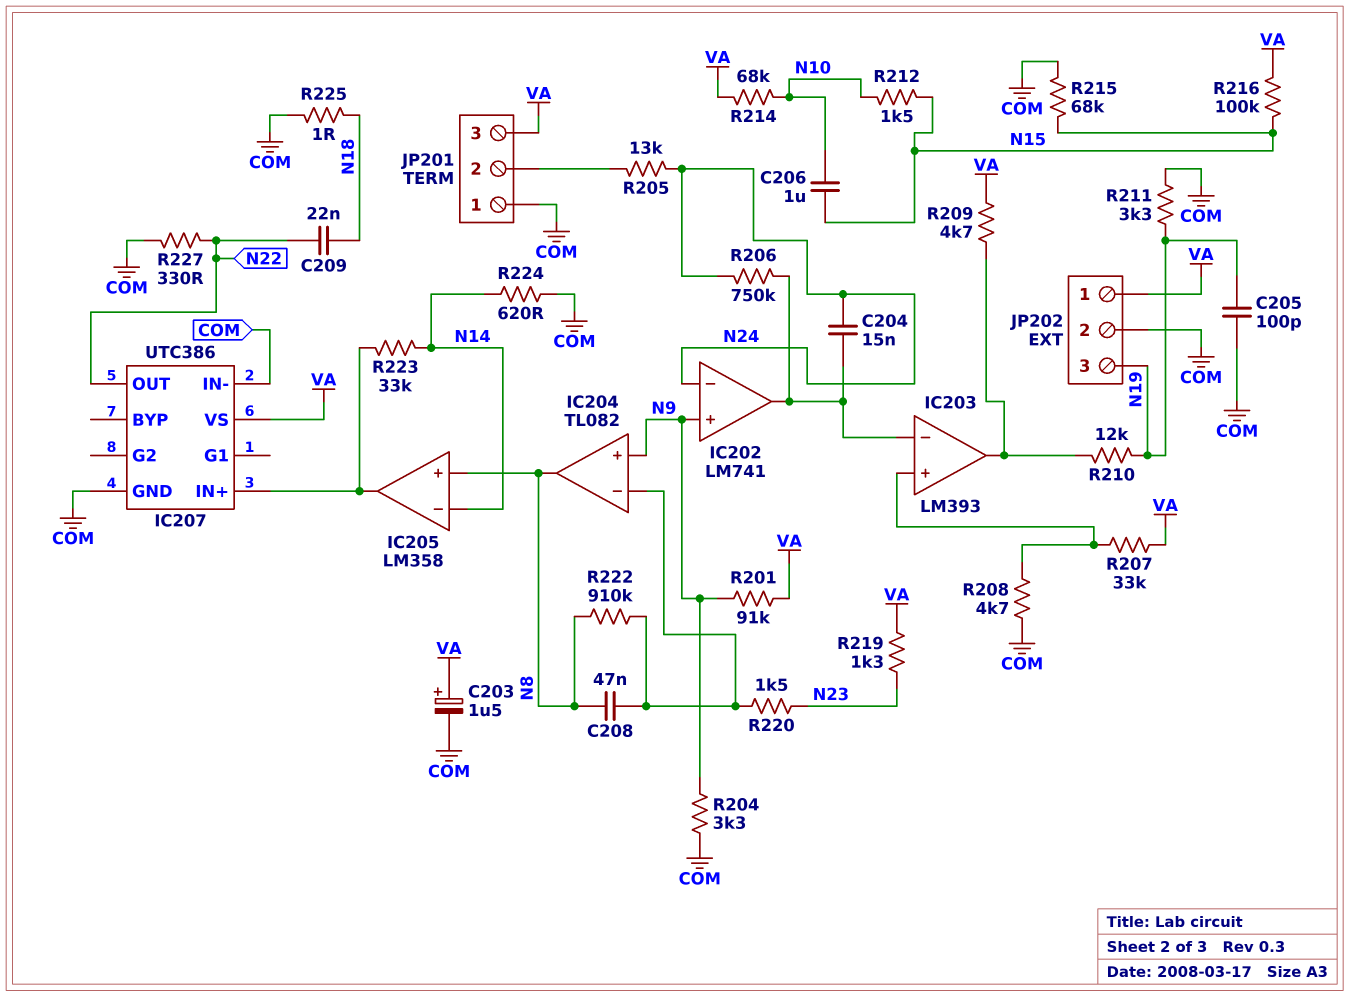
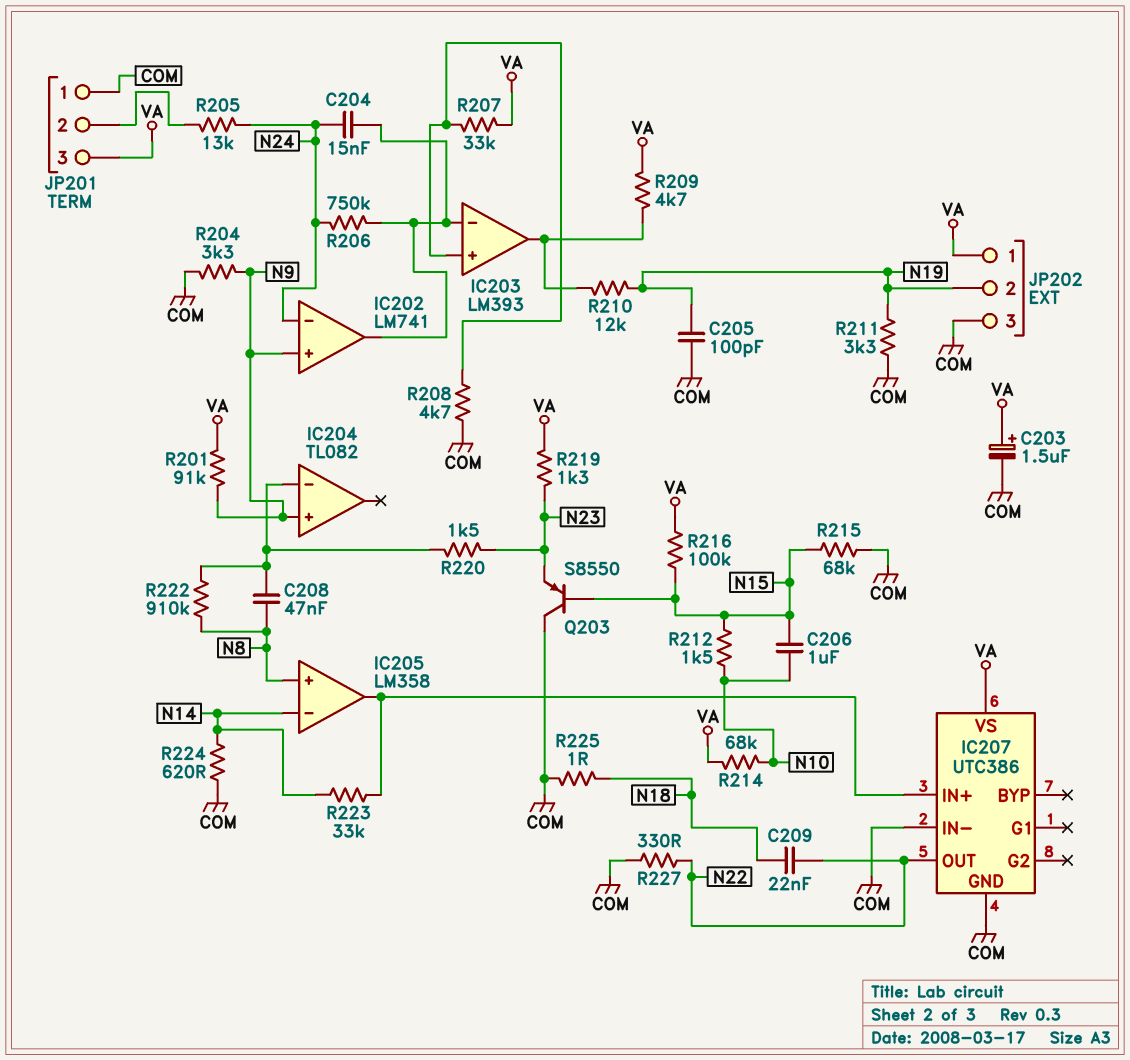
IC204 pin out: N8 -> none
JP202 pin 2: COM -> N19
JP202 pin 3: N19 -> COM
Q203: none -> PNP S8550 (B N15, C COM, E N23)

